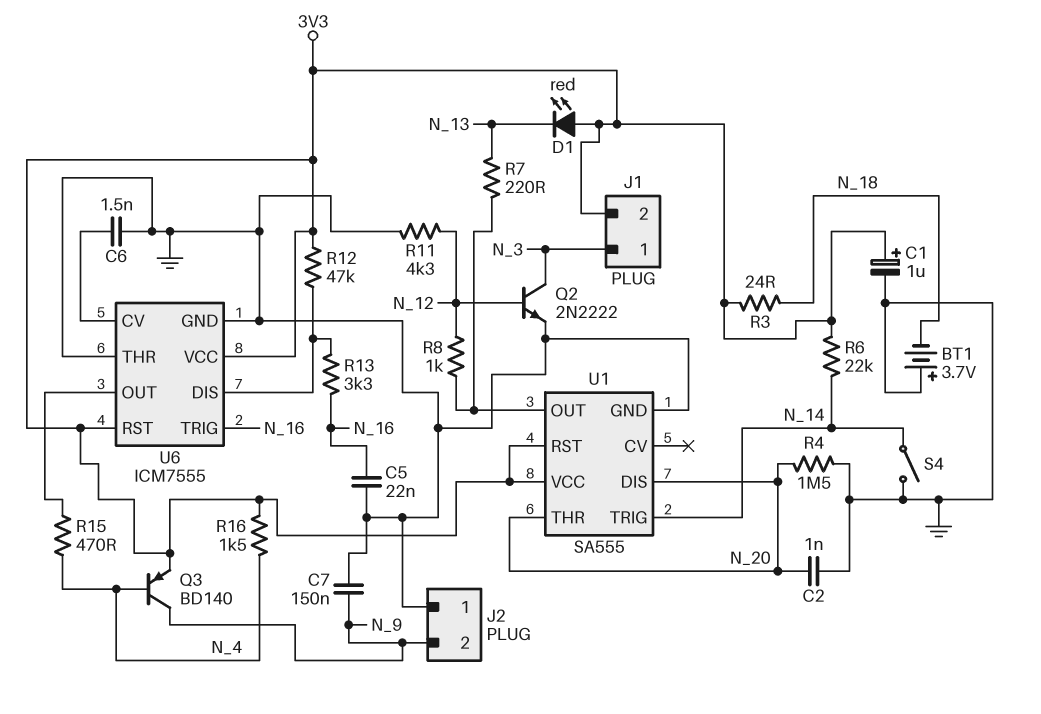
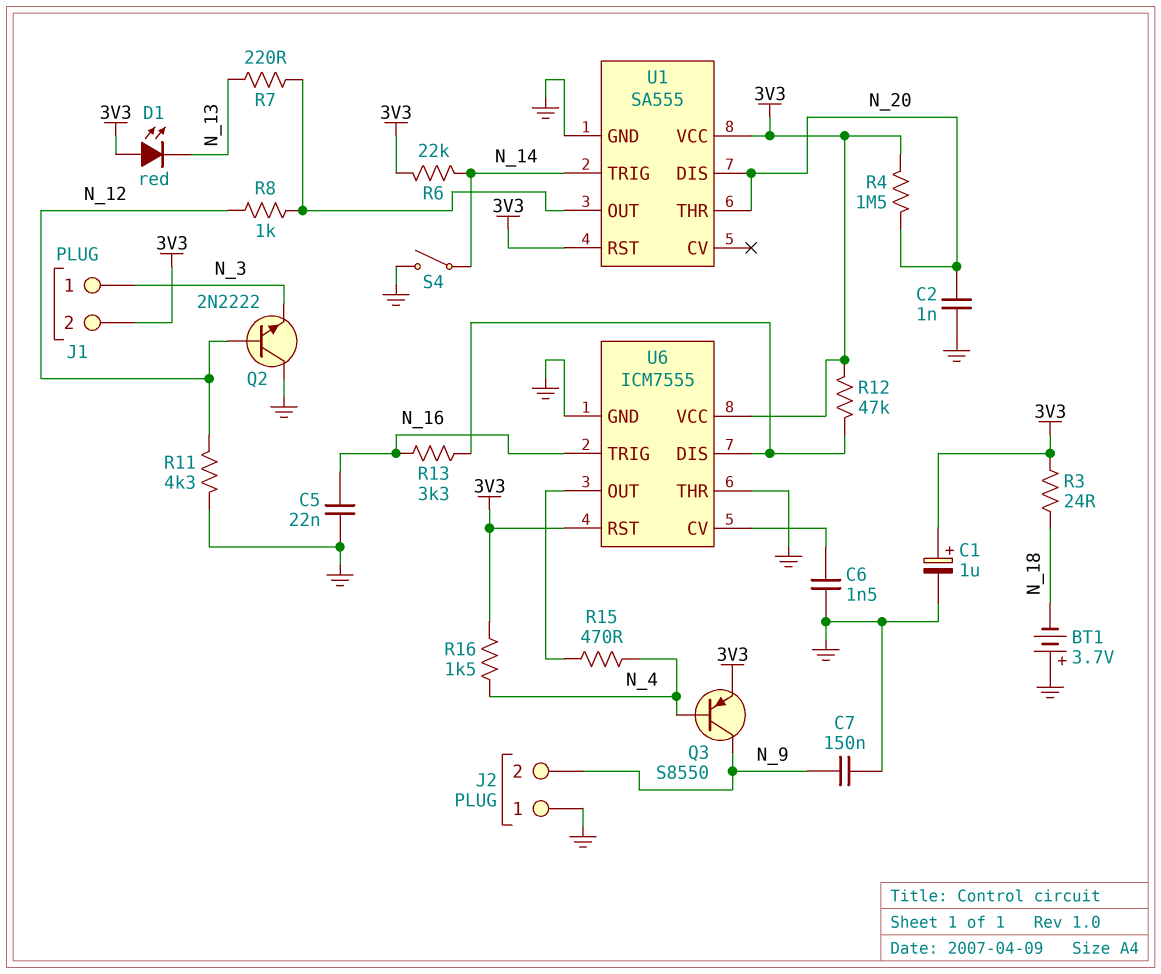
Q2: NPN 2N2222 (B N_12, C N_3, E GND) -> NPN 2N2222 (B N_12, C GND, E N_3)
Q3: PNP BD140 (B N_4, C N_9, E 3V3) -> PNP S8550 (B N_4, C N_9, E 3V3)
R4: 1.5M (GND, N_20) -> 1.5M (3V3, N_20)

